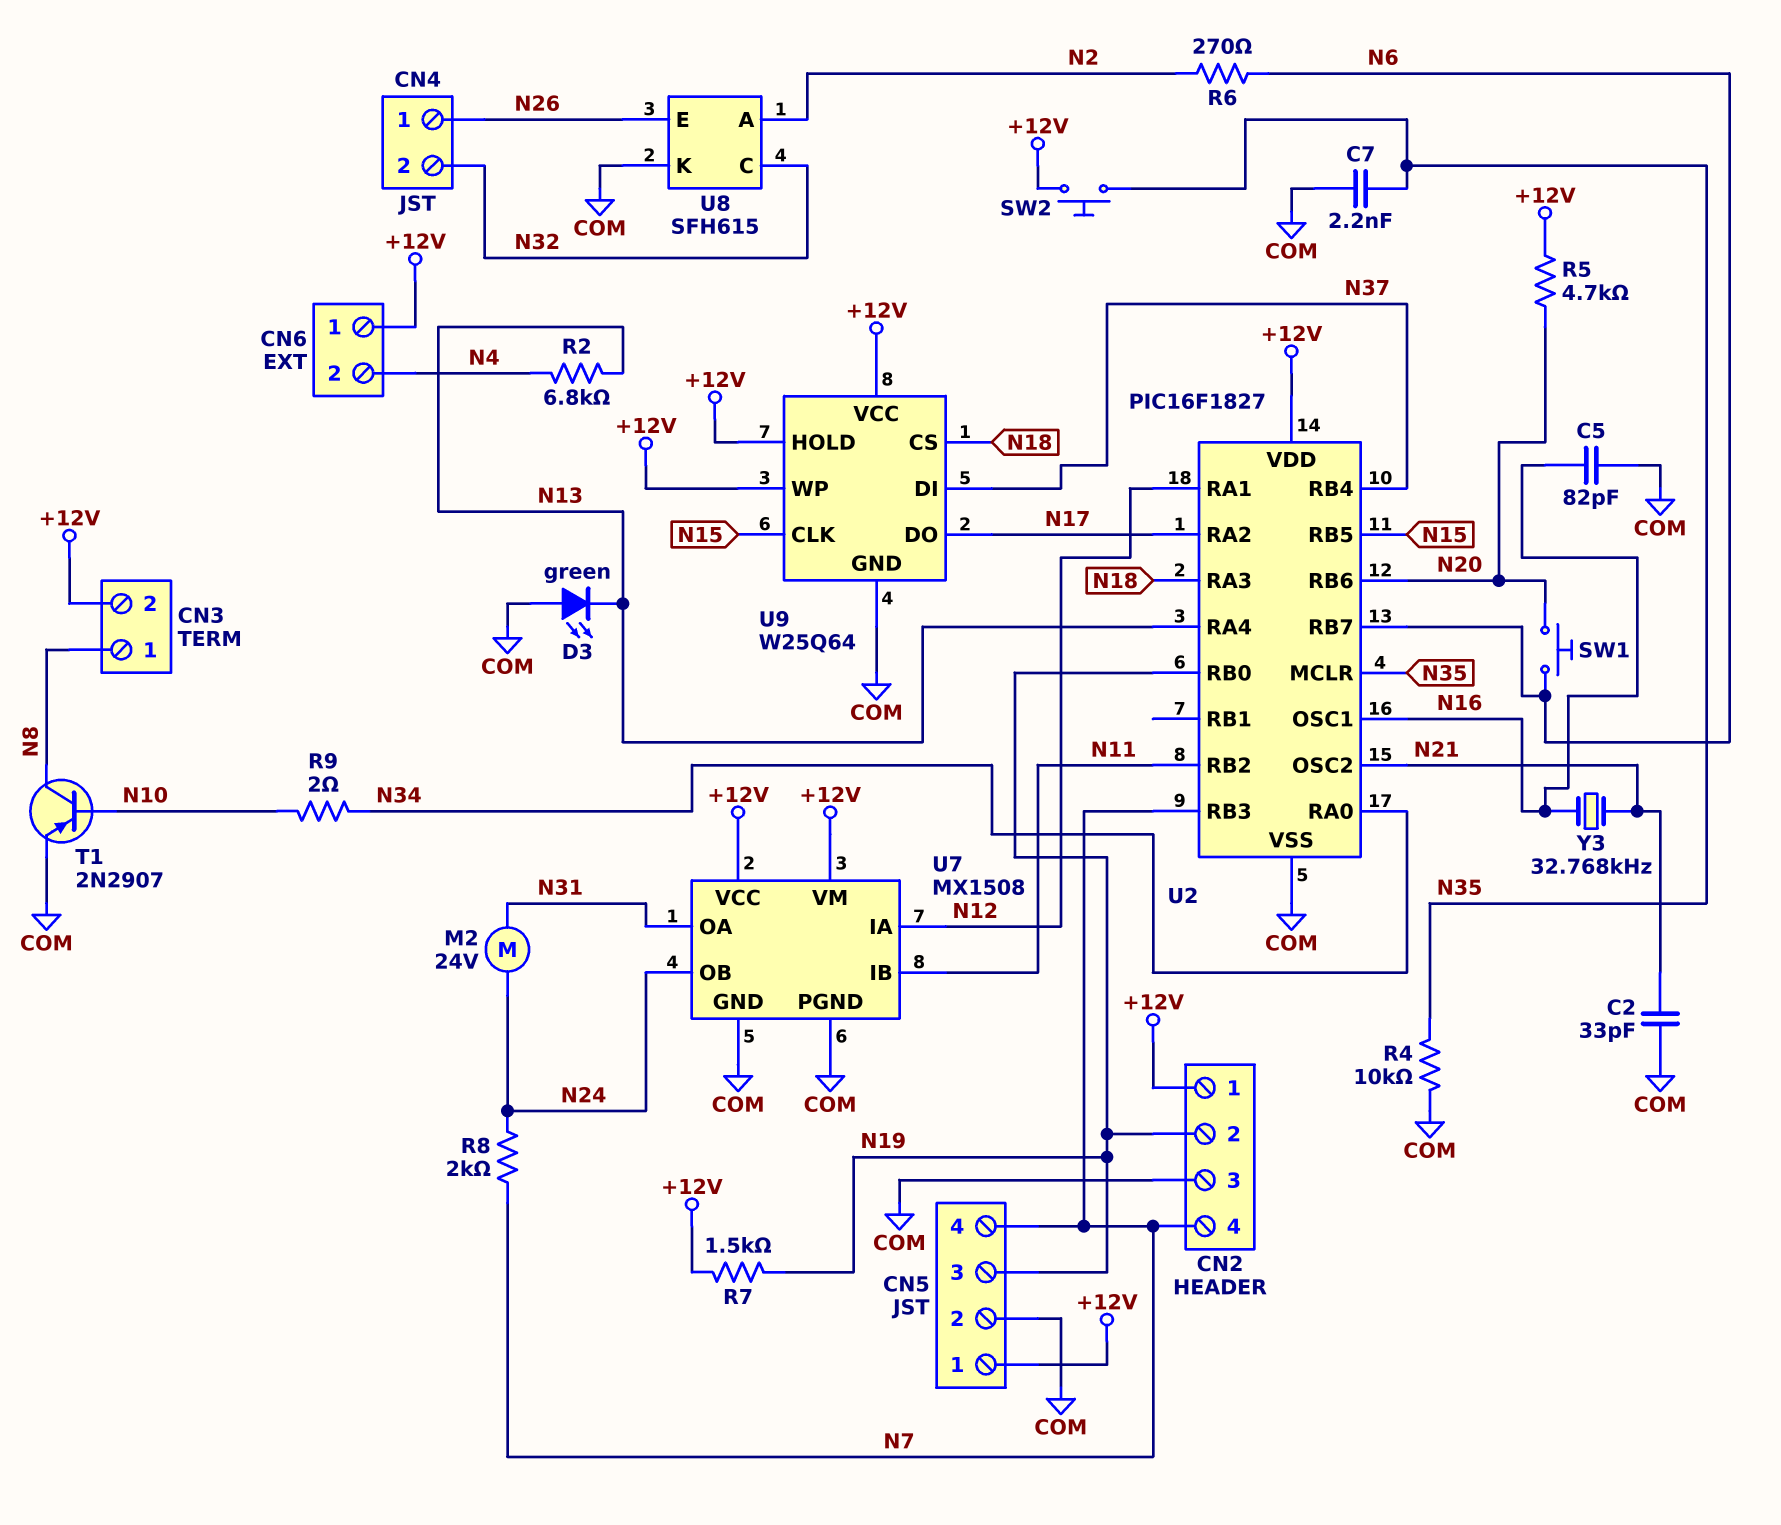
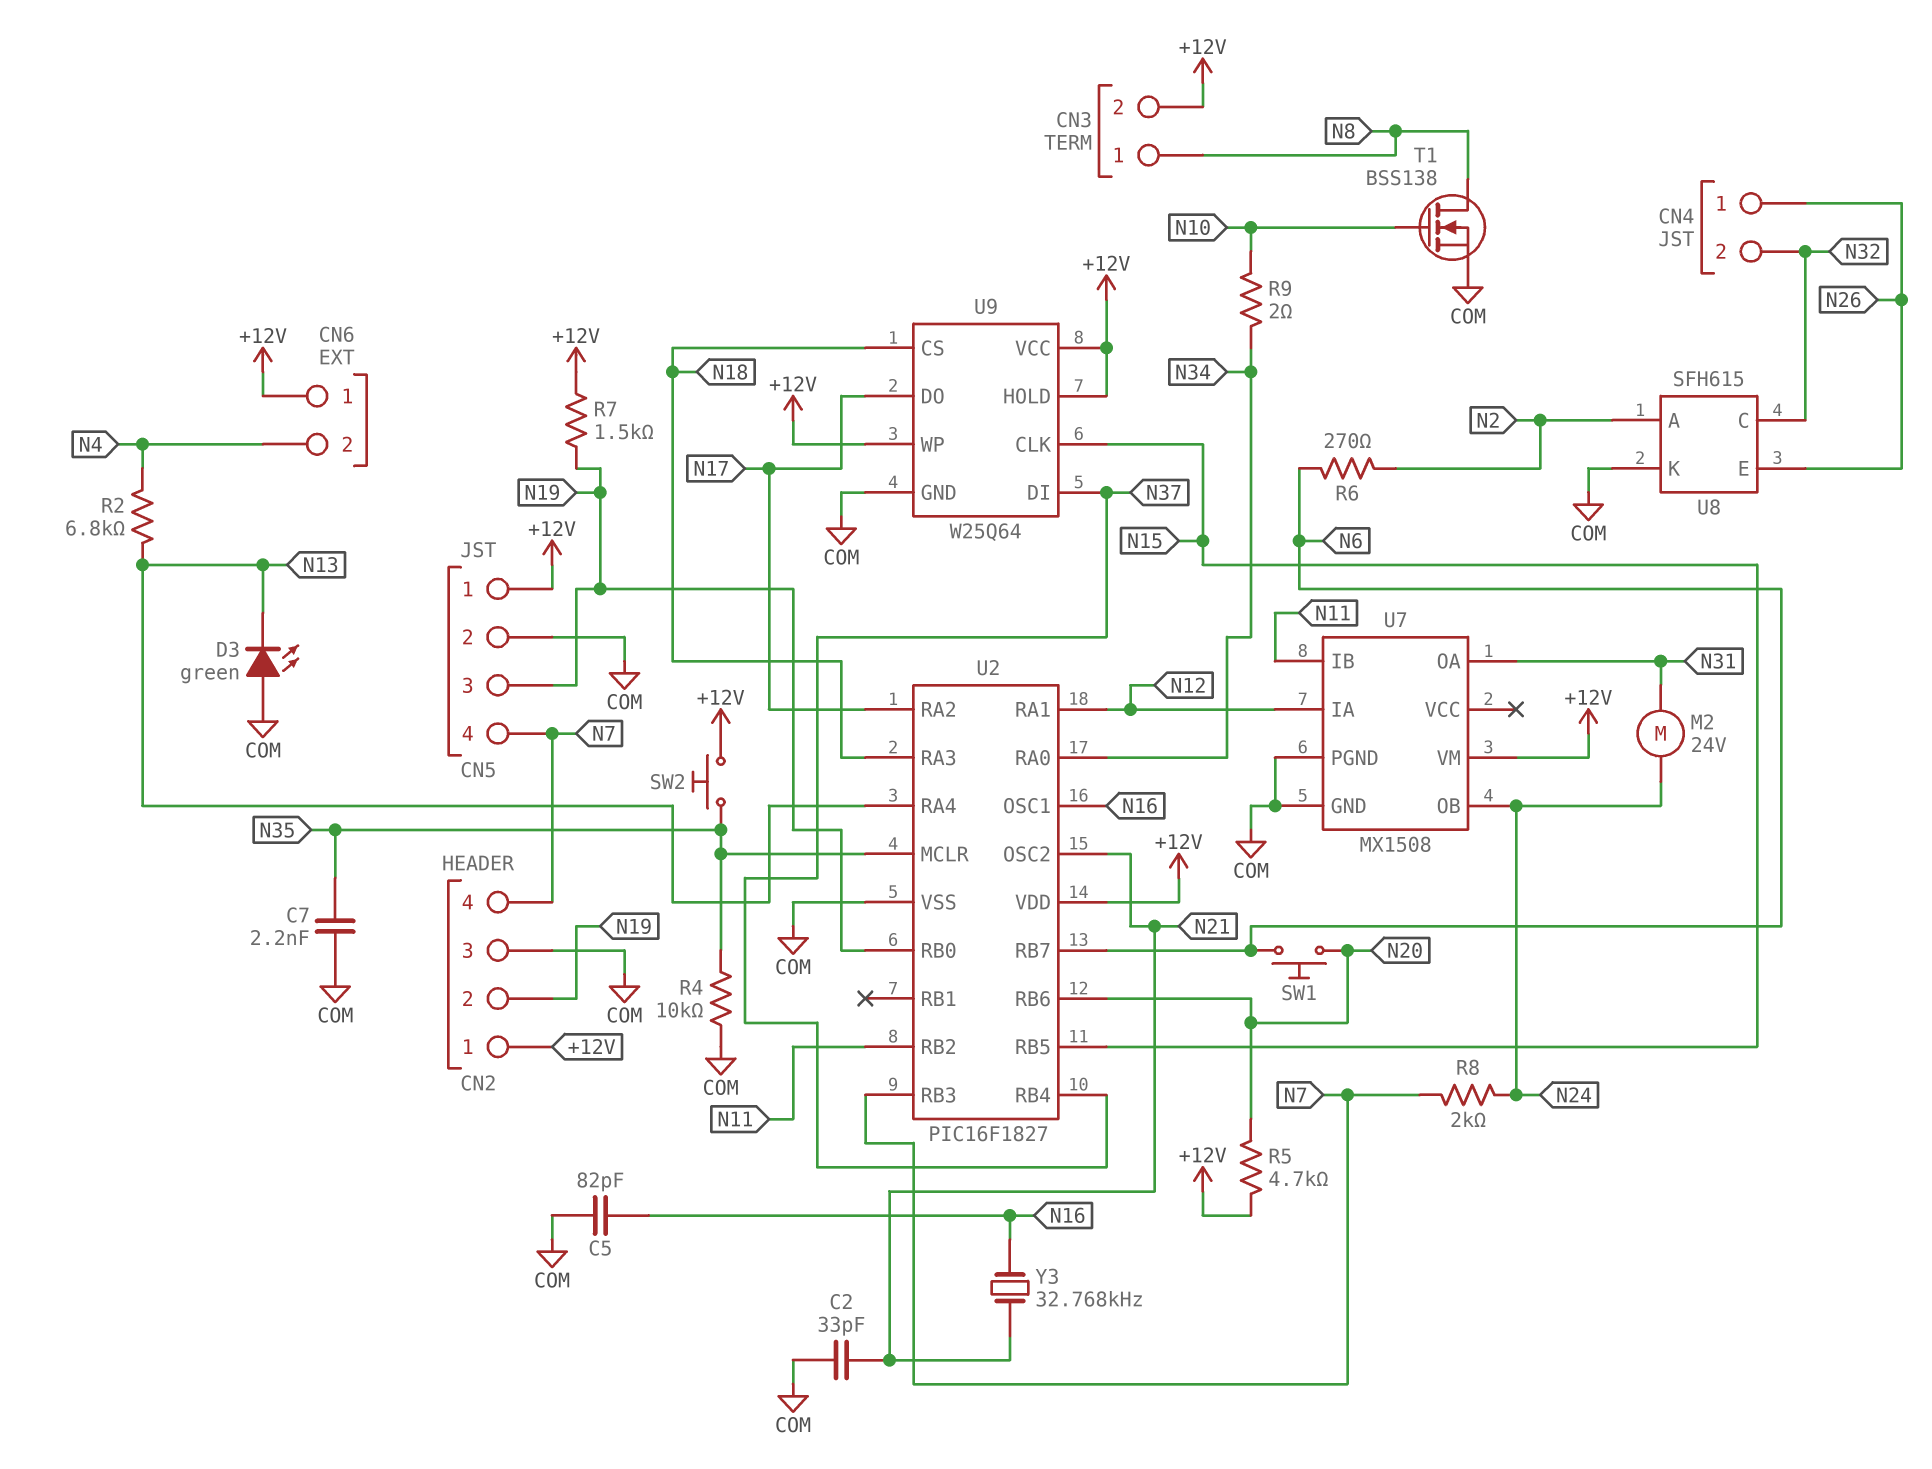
T1: PNP 2N2907 (B N10, C N8, E COM) -> NMOS BSS138 (G N10, D N8, S COM)
U7 pin VCC: +12V -> none

